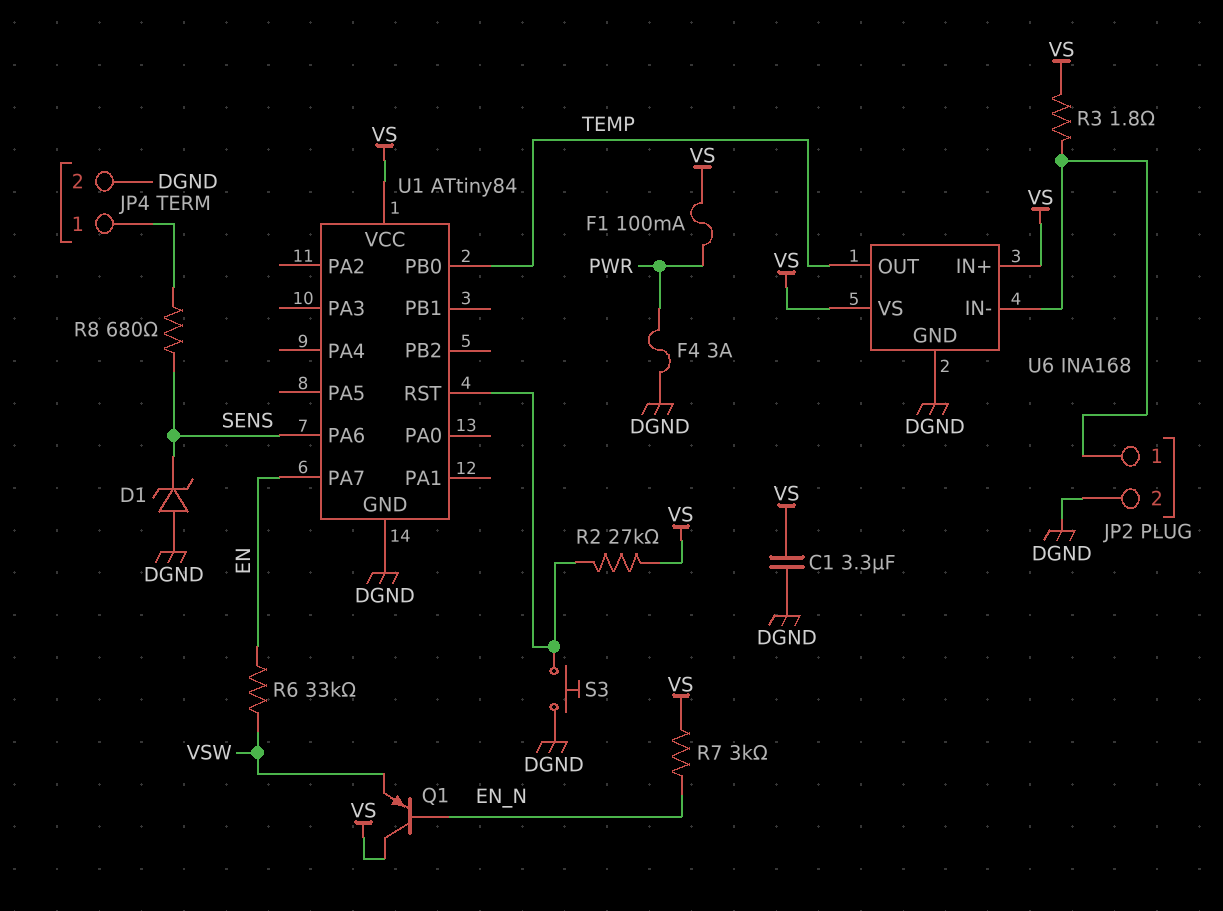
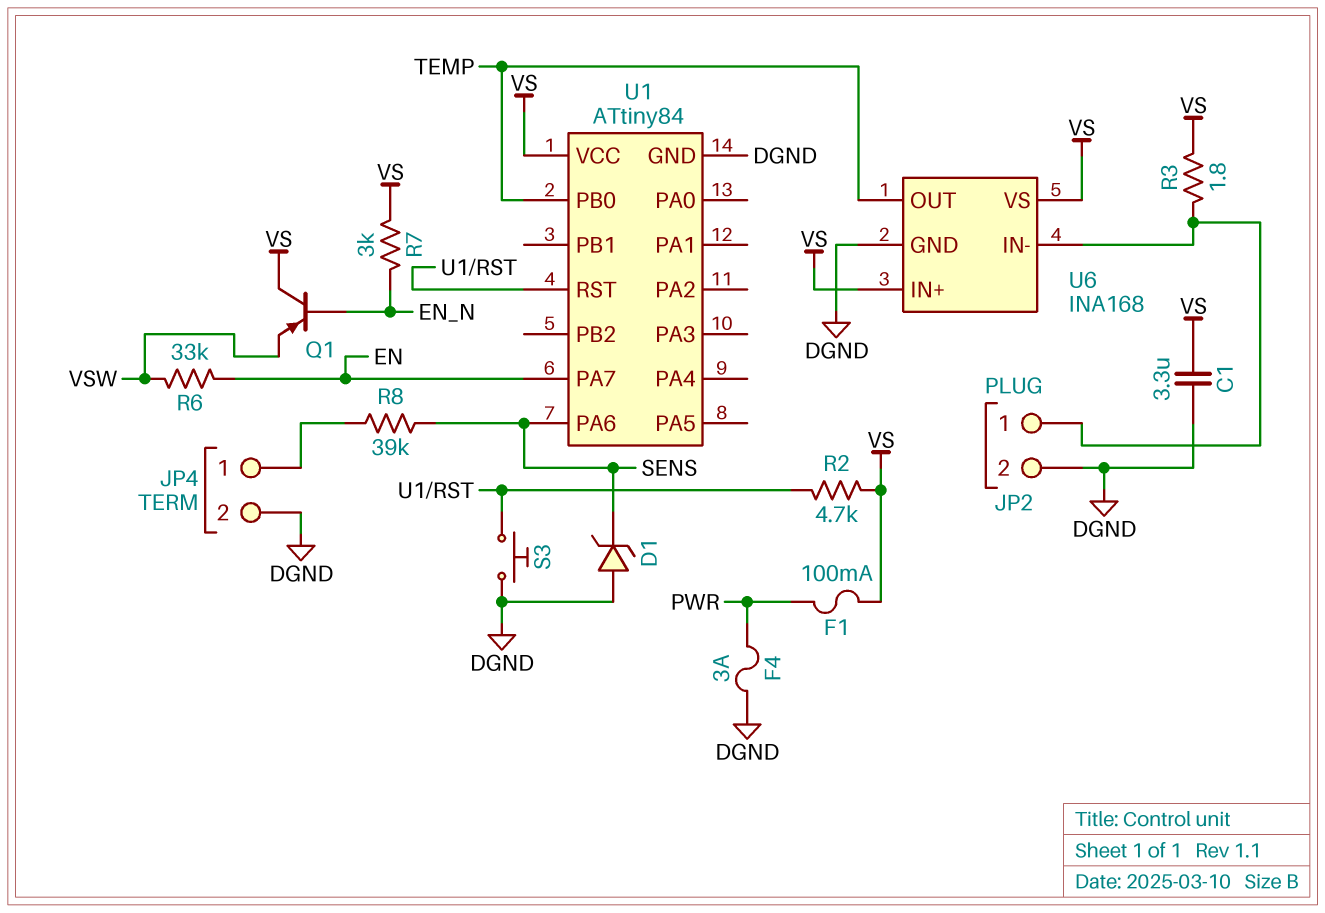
R2: 27k (U1/RST, VS) -> 4.7k (U1/RST, VS)
R8: 680 (JP4/1, SENS) -> 39k (JP4/1, SENS)

